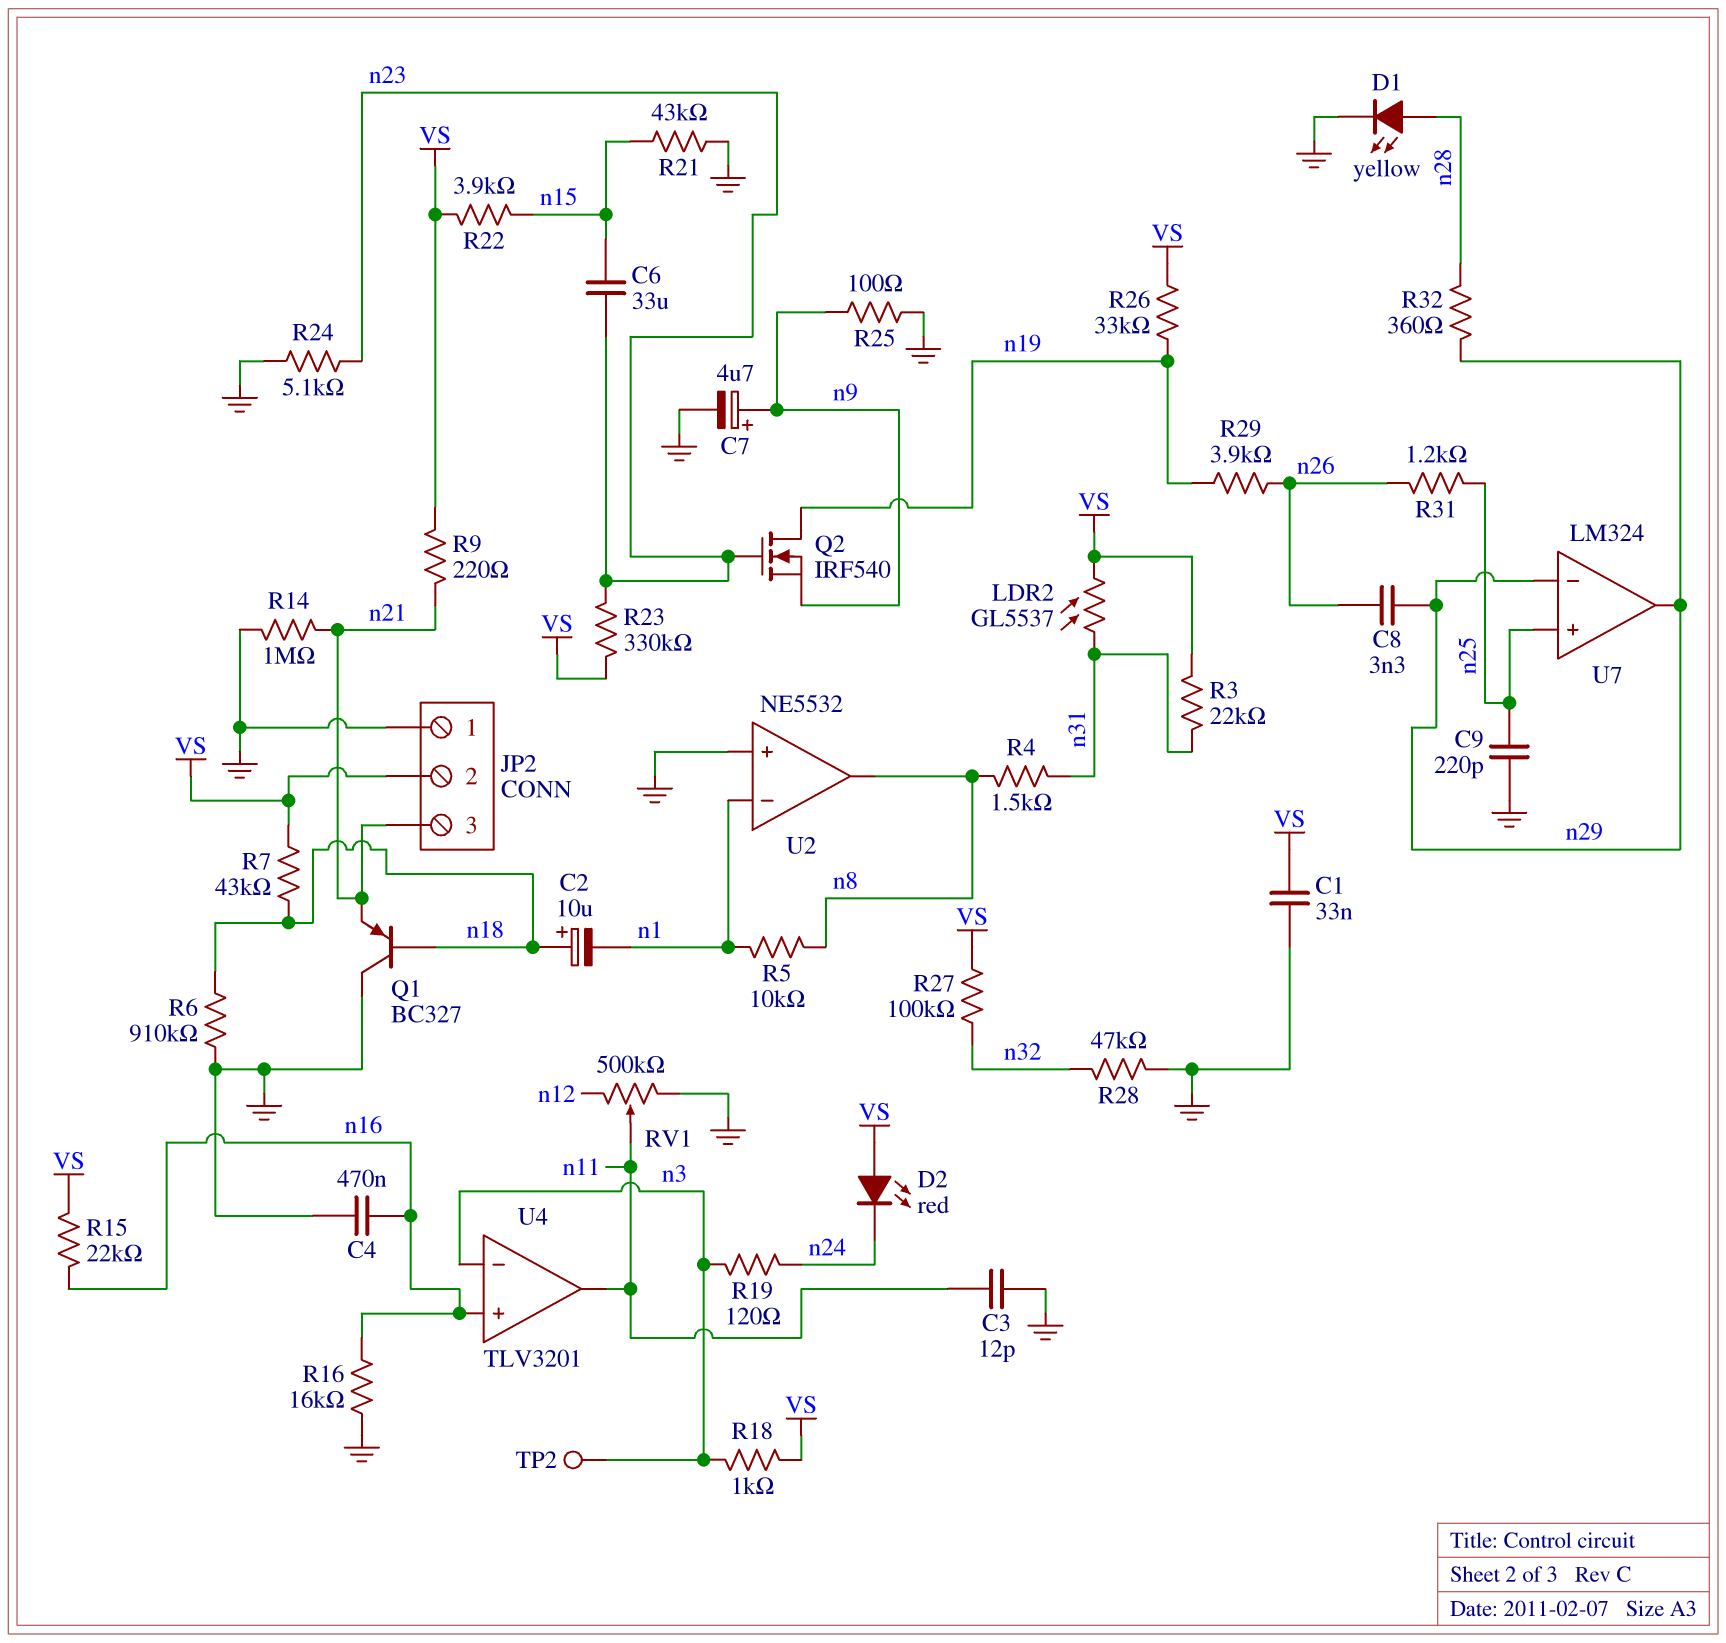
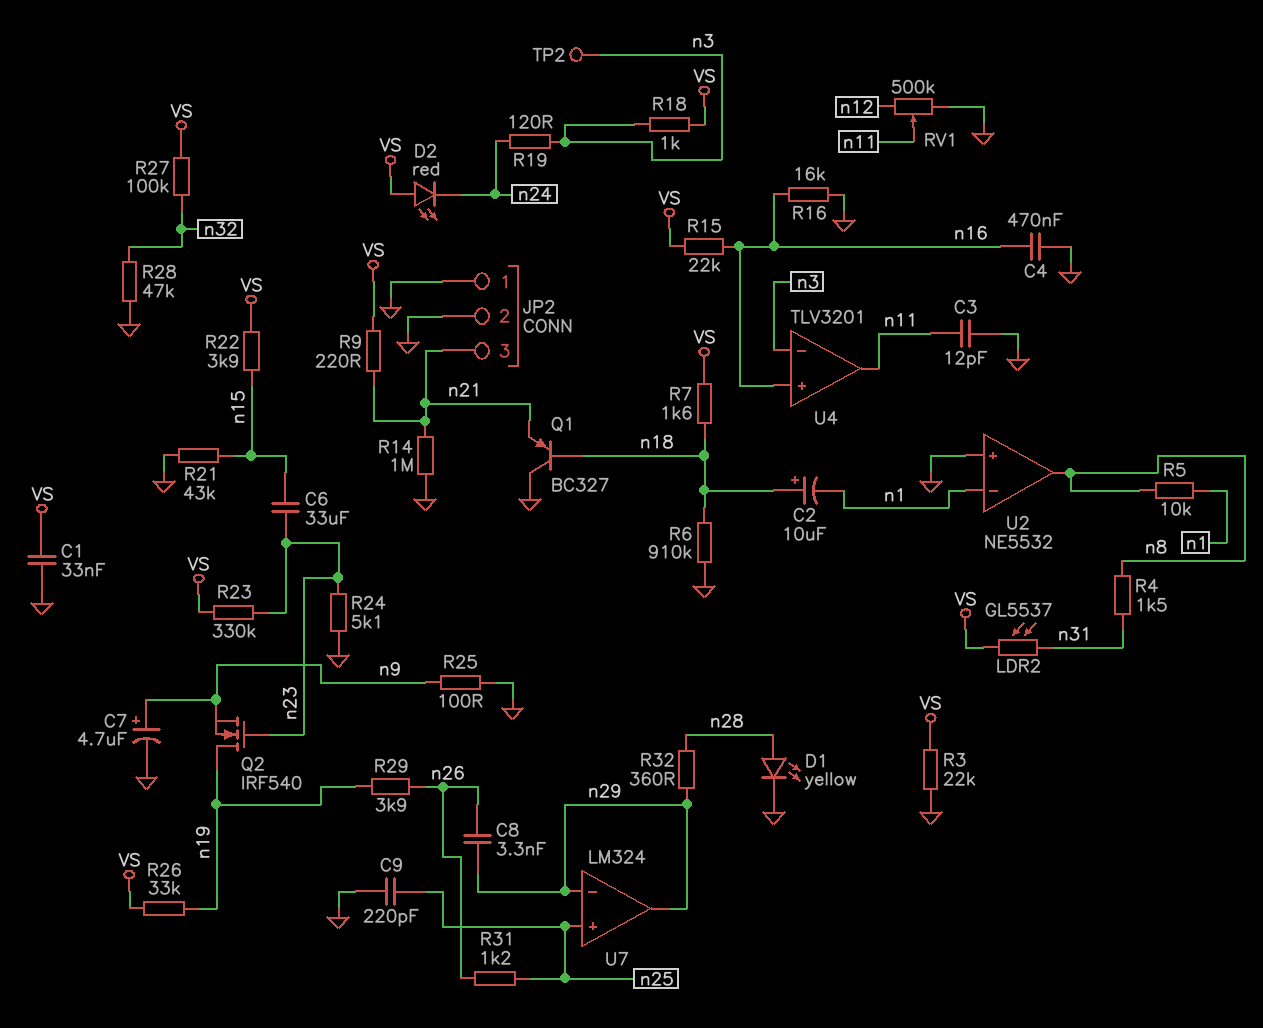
JP2 pin 2: VS -> GND
R3: 22k (VS, n31) -> 22k (GND, VS)
R7: 43k (VS, n18) -> 1.6k (VS, n18)

